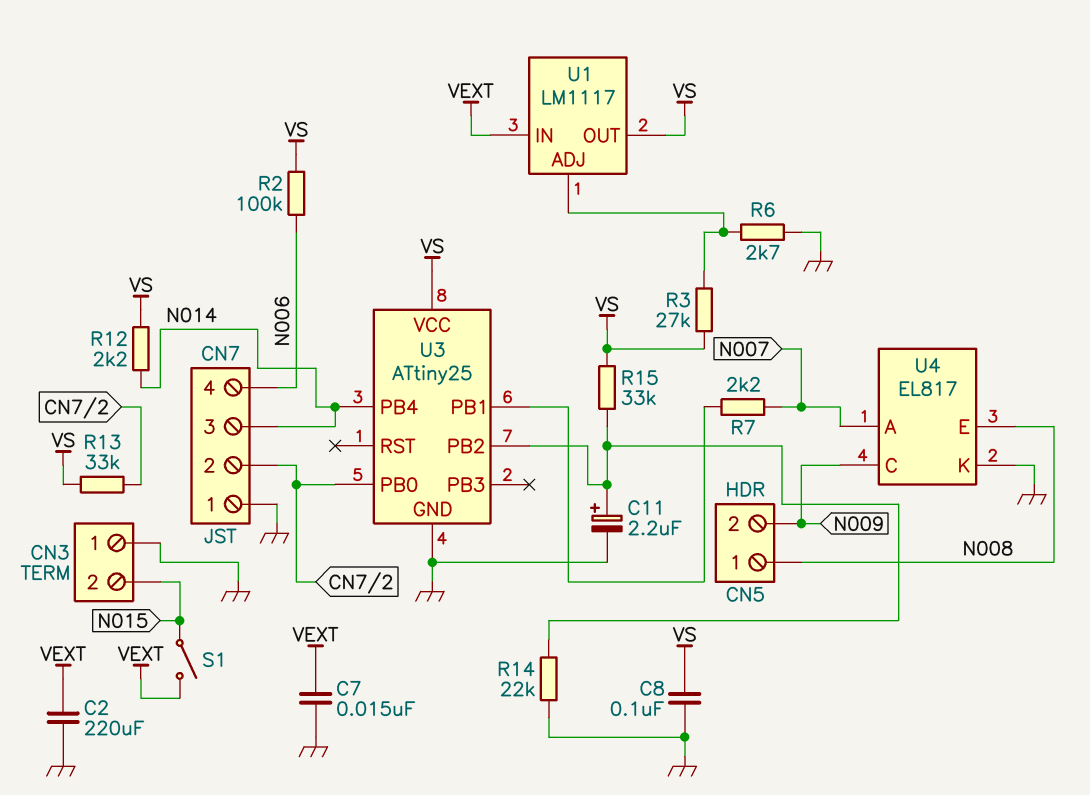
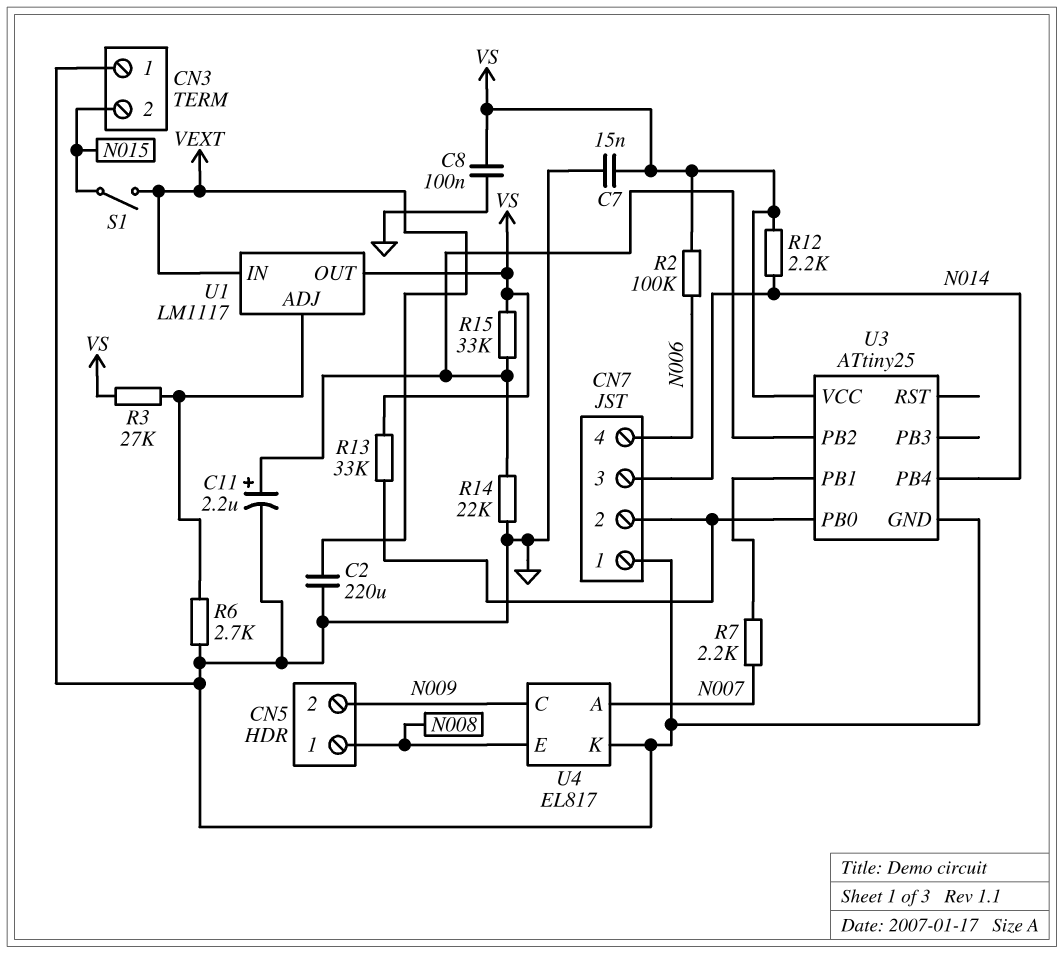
C7: 15nF (GND, VEXT) -> 15nF (GND, VS)

